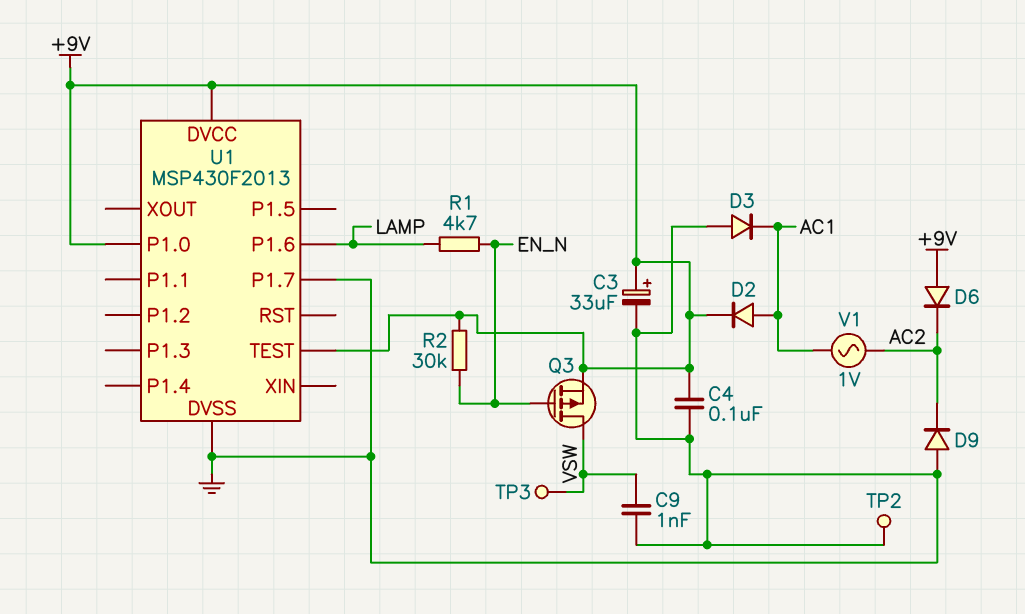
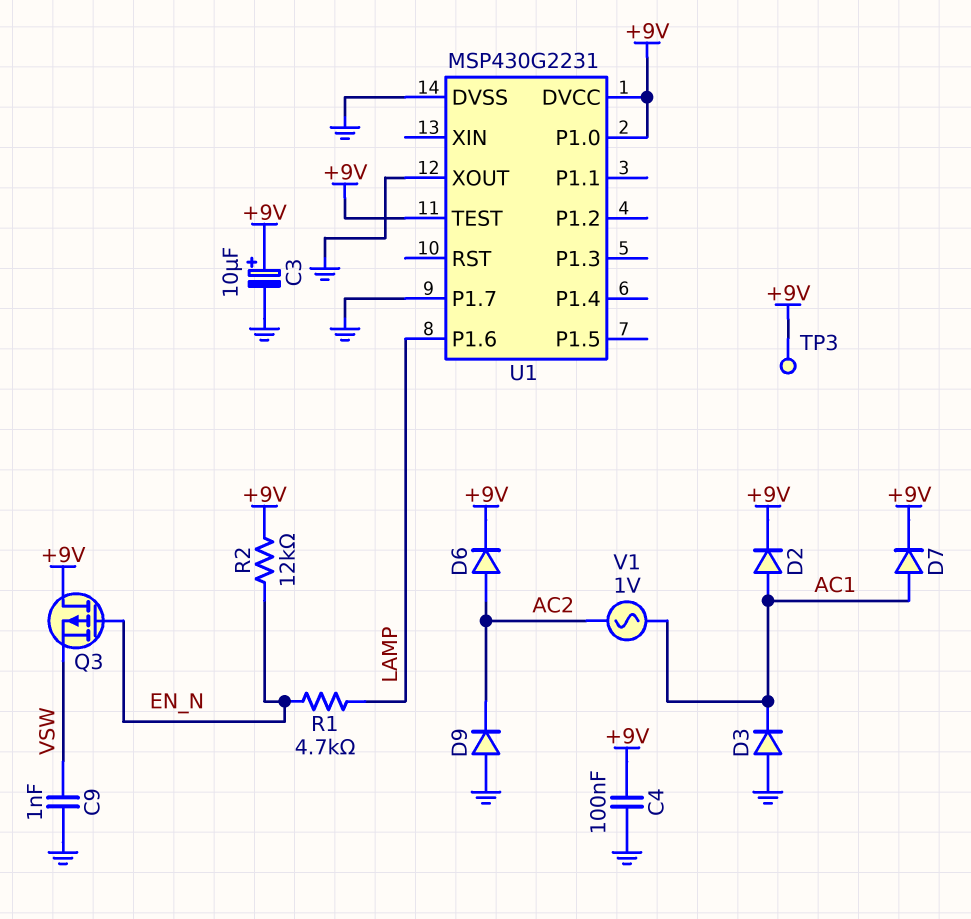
C3: 33uF (plus +9V, minus GND) -> 10uF (plus +9V, minus GND)
D6: diode (A +9V, K AC2) -> diode (A AC2, K +9V)
D7: none -> diode (A AC1, K +9V)
Q3: PMOS (G EN_N, D VSW, S +9V) -> PMOS (G EN_N, D +9V, S VSW)
R2: 30k (+9V, EN_N) -> 12k (+9V, EN_N)
TP2: test point (GND) -> none
TP3: test point (VSW) -> test point (+9V)
U1: MSP430F2013 -> MSP430G2231
U1 pin XOUT: none -> GND

